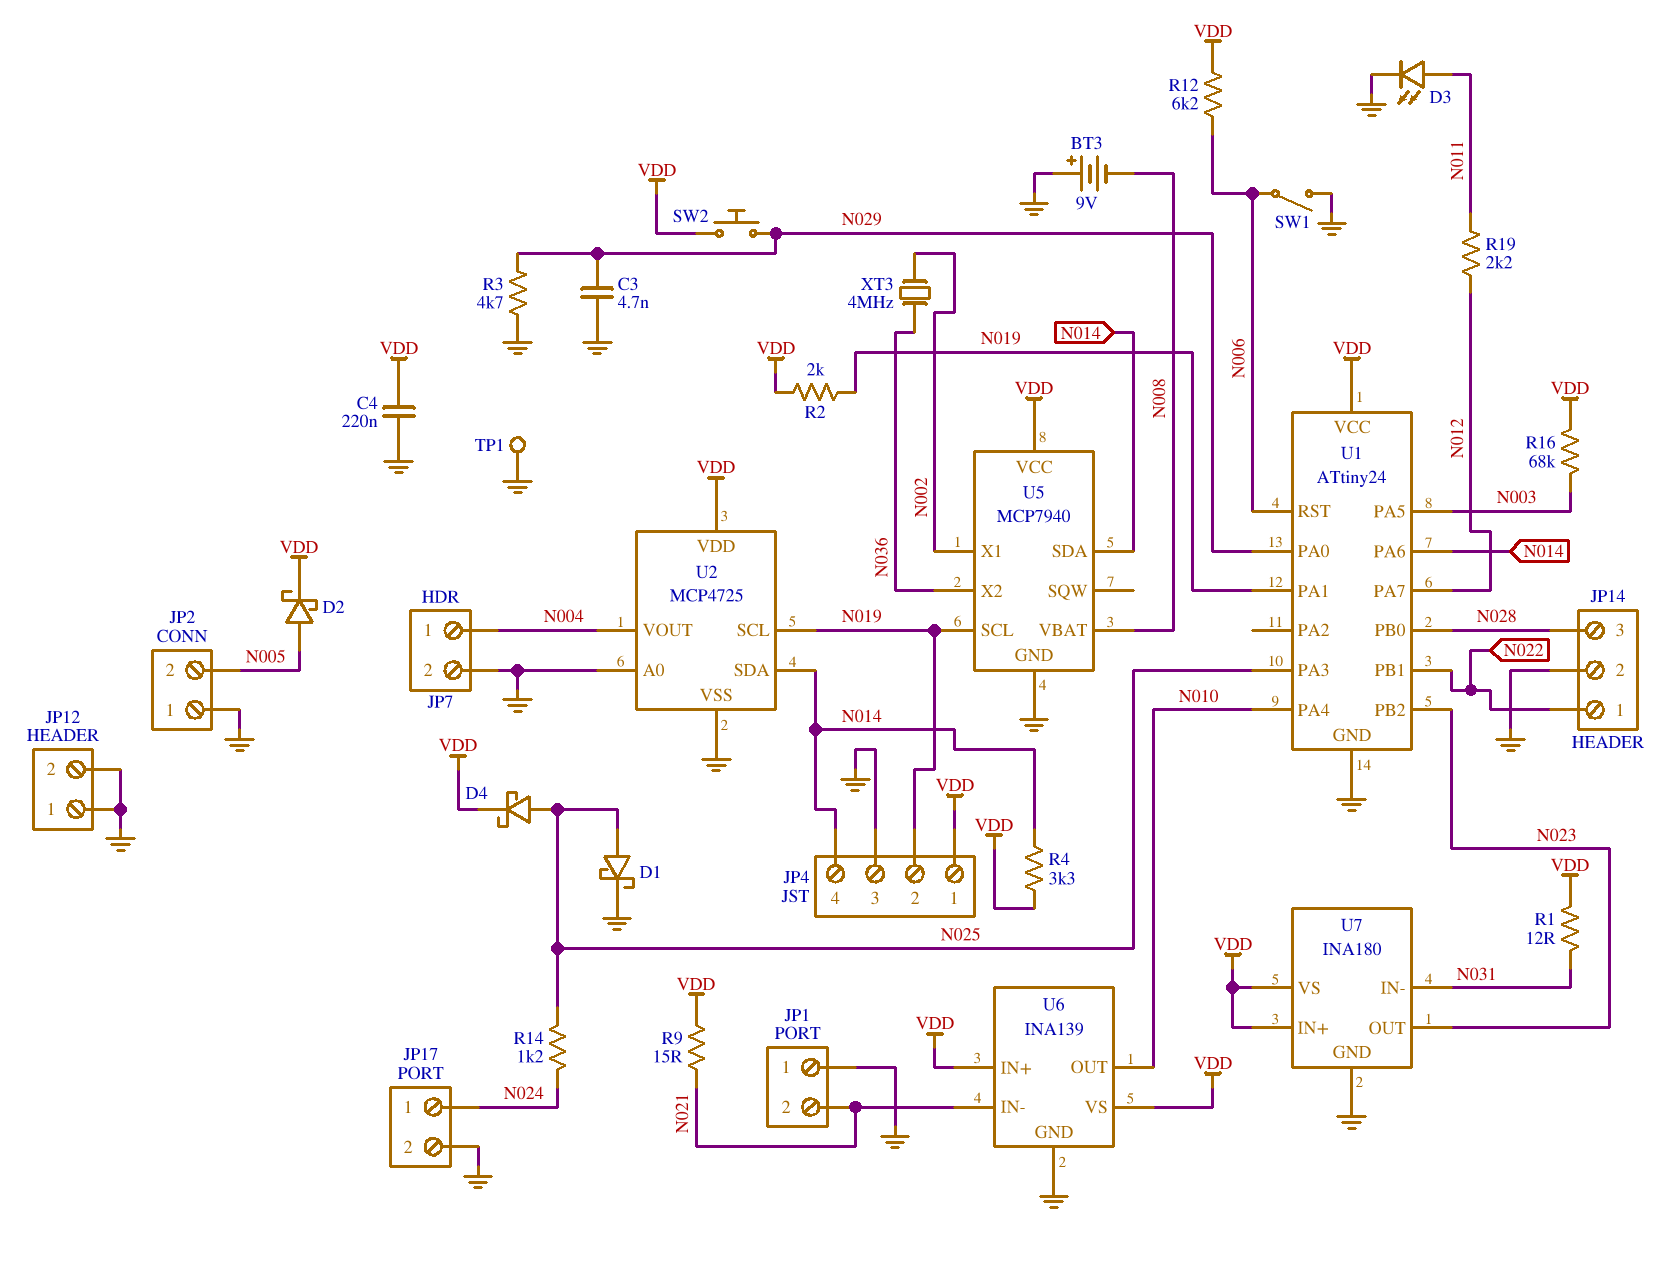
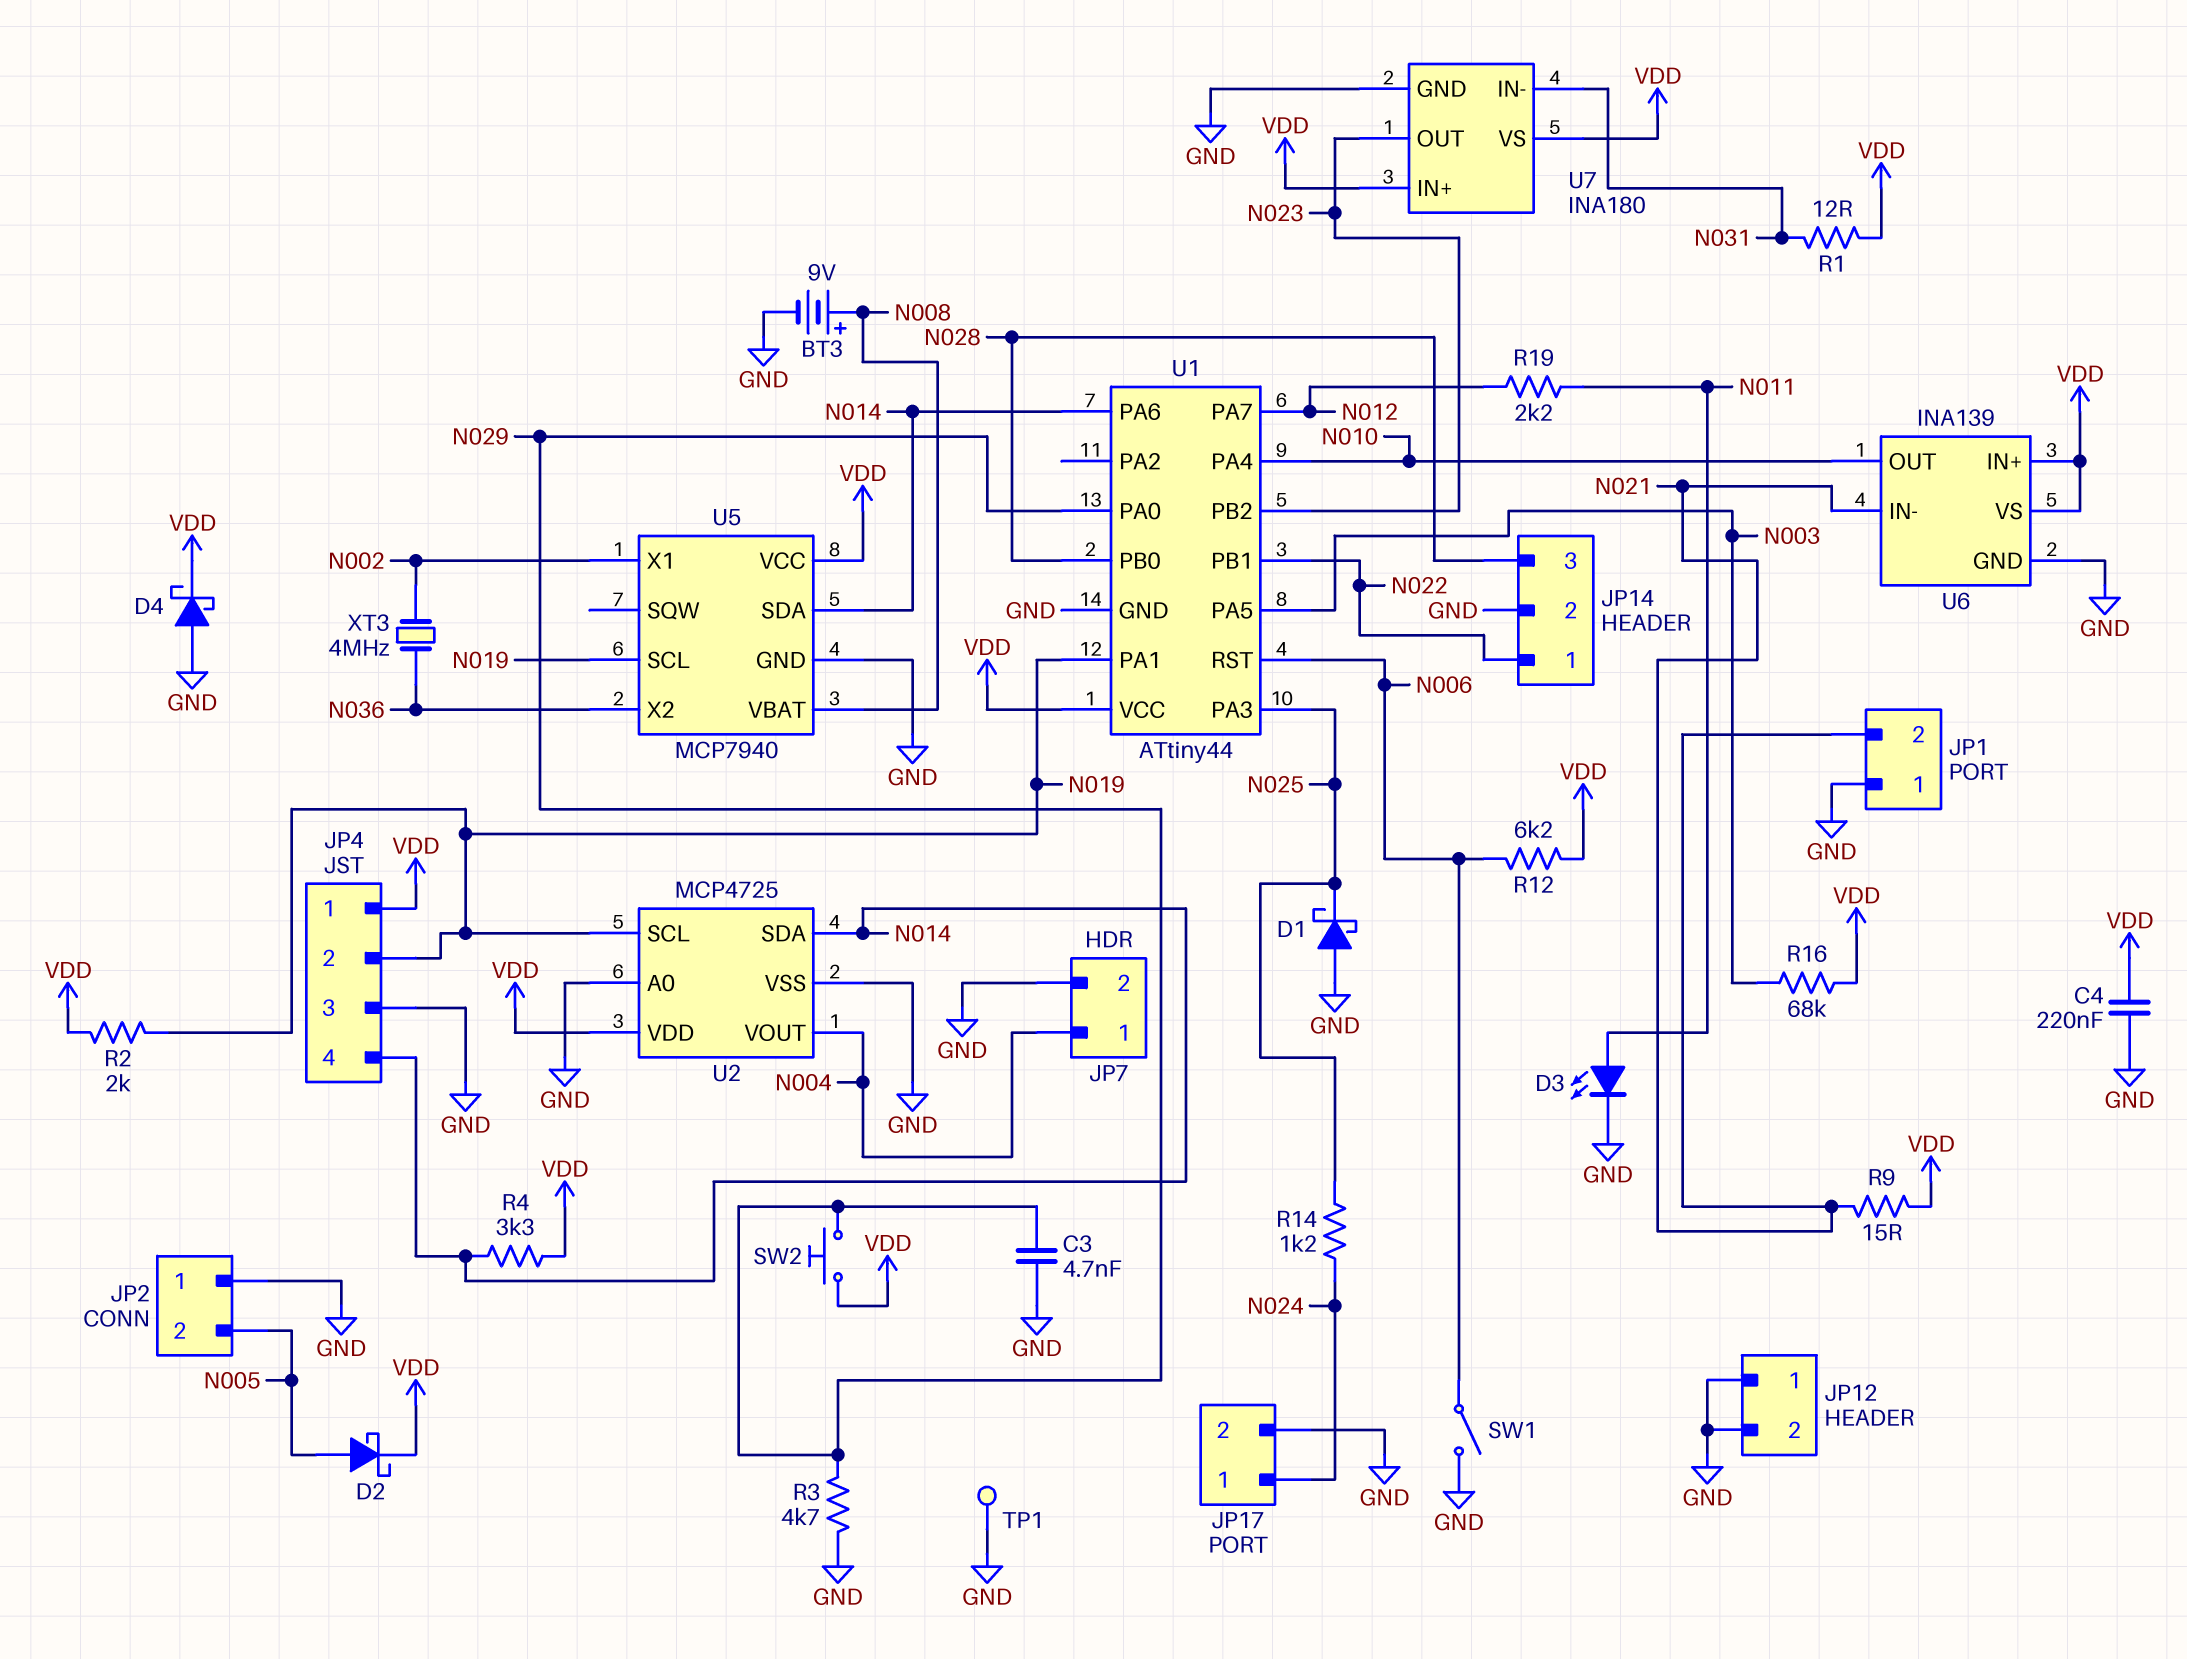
BT3: 9V (plus GND, minus N008) -> 9V (plus N008, minus GND)
D1: schottky (A N025, K GND) -> schottky (A GND, K N025)
D4: schottky (A N025, K VDD) -> schottky (A GND, K VDD)
U1: ATtiny24 -> ATtiny44

